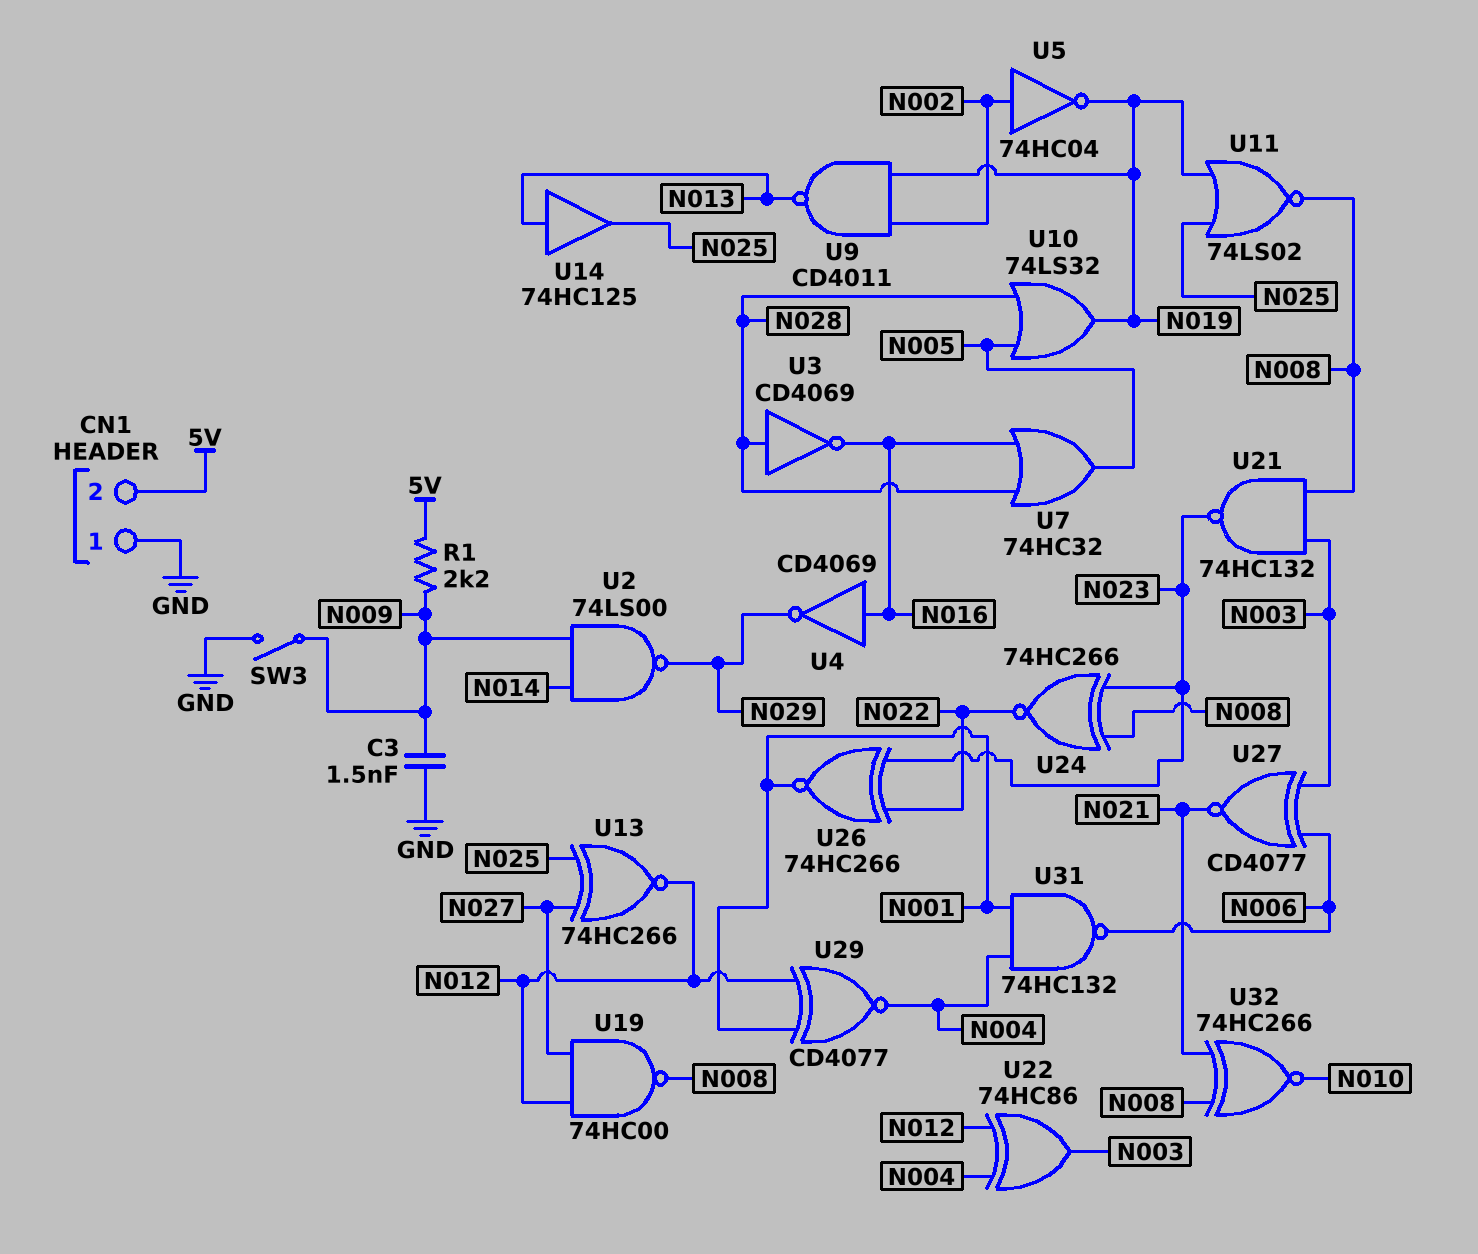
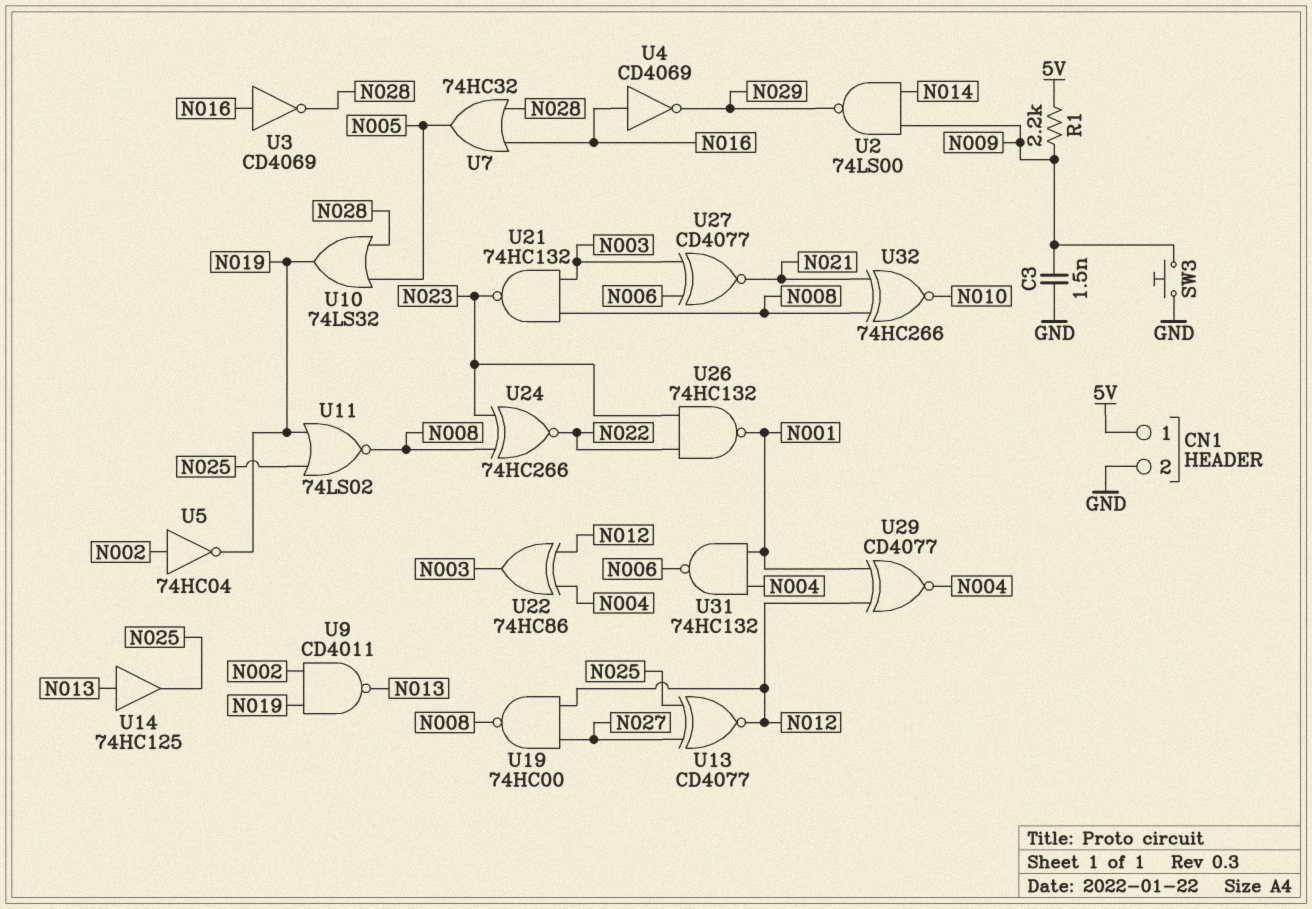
CN1 pin 1: GND -> 5V
CN1 pin 2: 5V -> GND
SW3: switch (GND, N009) -> button (GND, N009)
U3: NOT CD4069 (in N028, out N016) -> NOT CD4069 (in N016, out N028)
U13: XNOR 74HC266 (in N025, in N027, out N012) -> XNOR CD4077 (in N025, in N027, out N012)
U26: XNOR 74HC266 (in N022, in N023, out N001) -> NAND 74HC132 (in N022, in N023, out N001)

